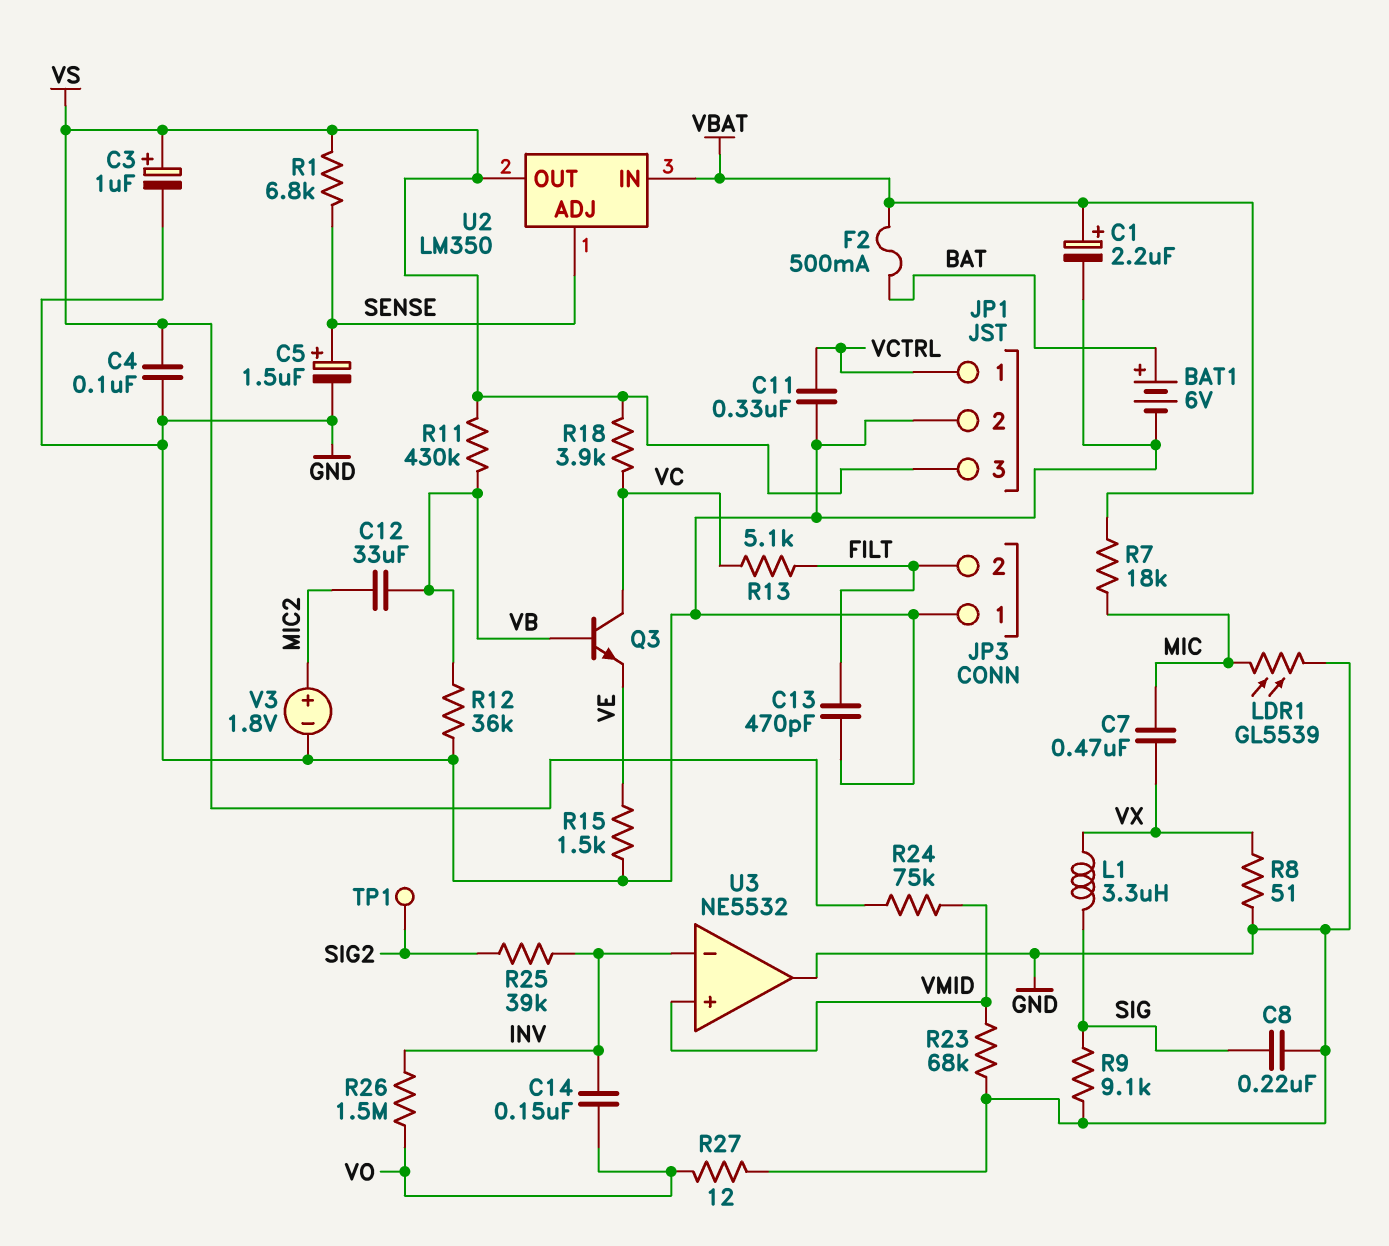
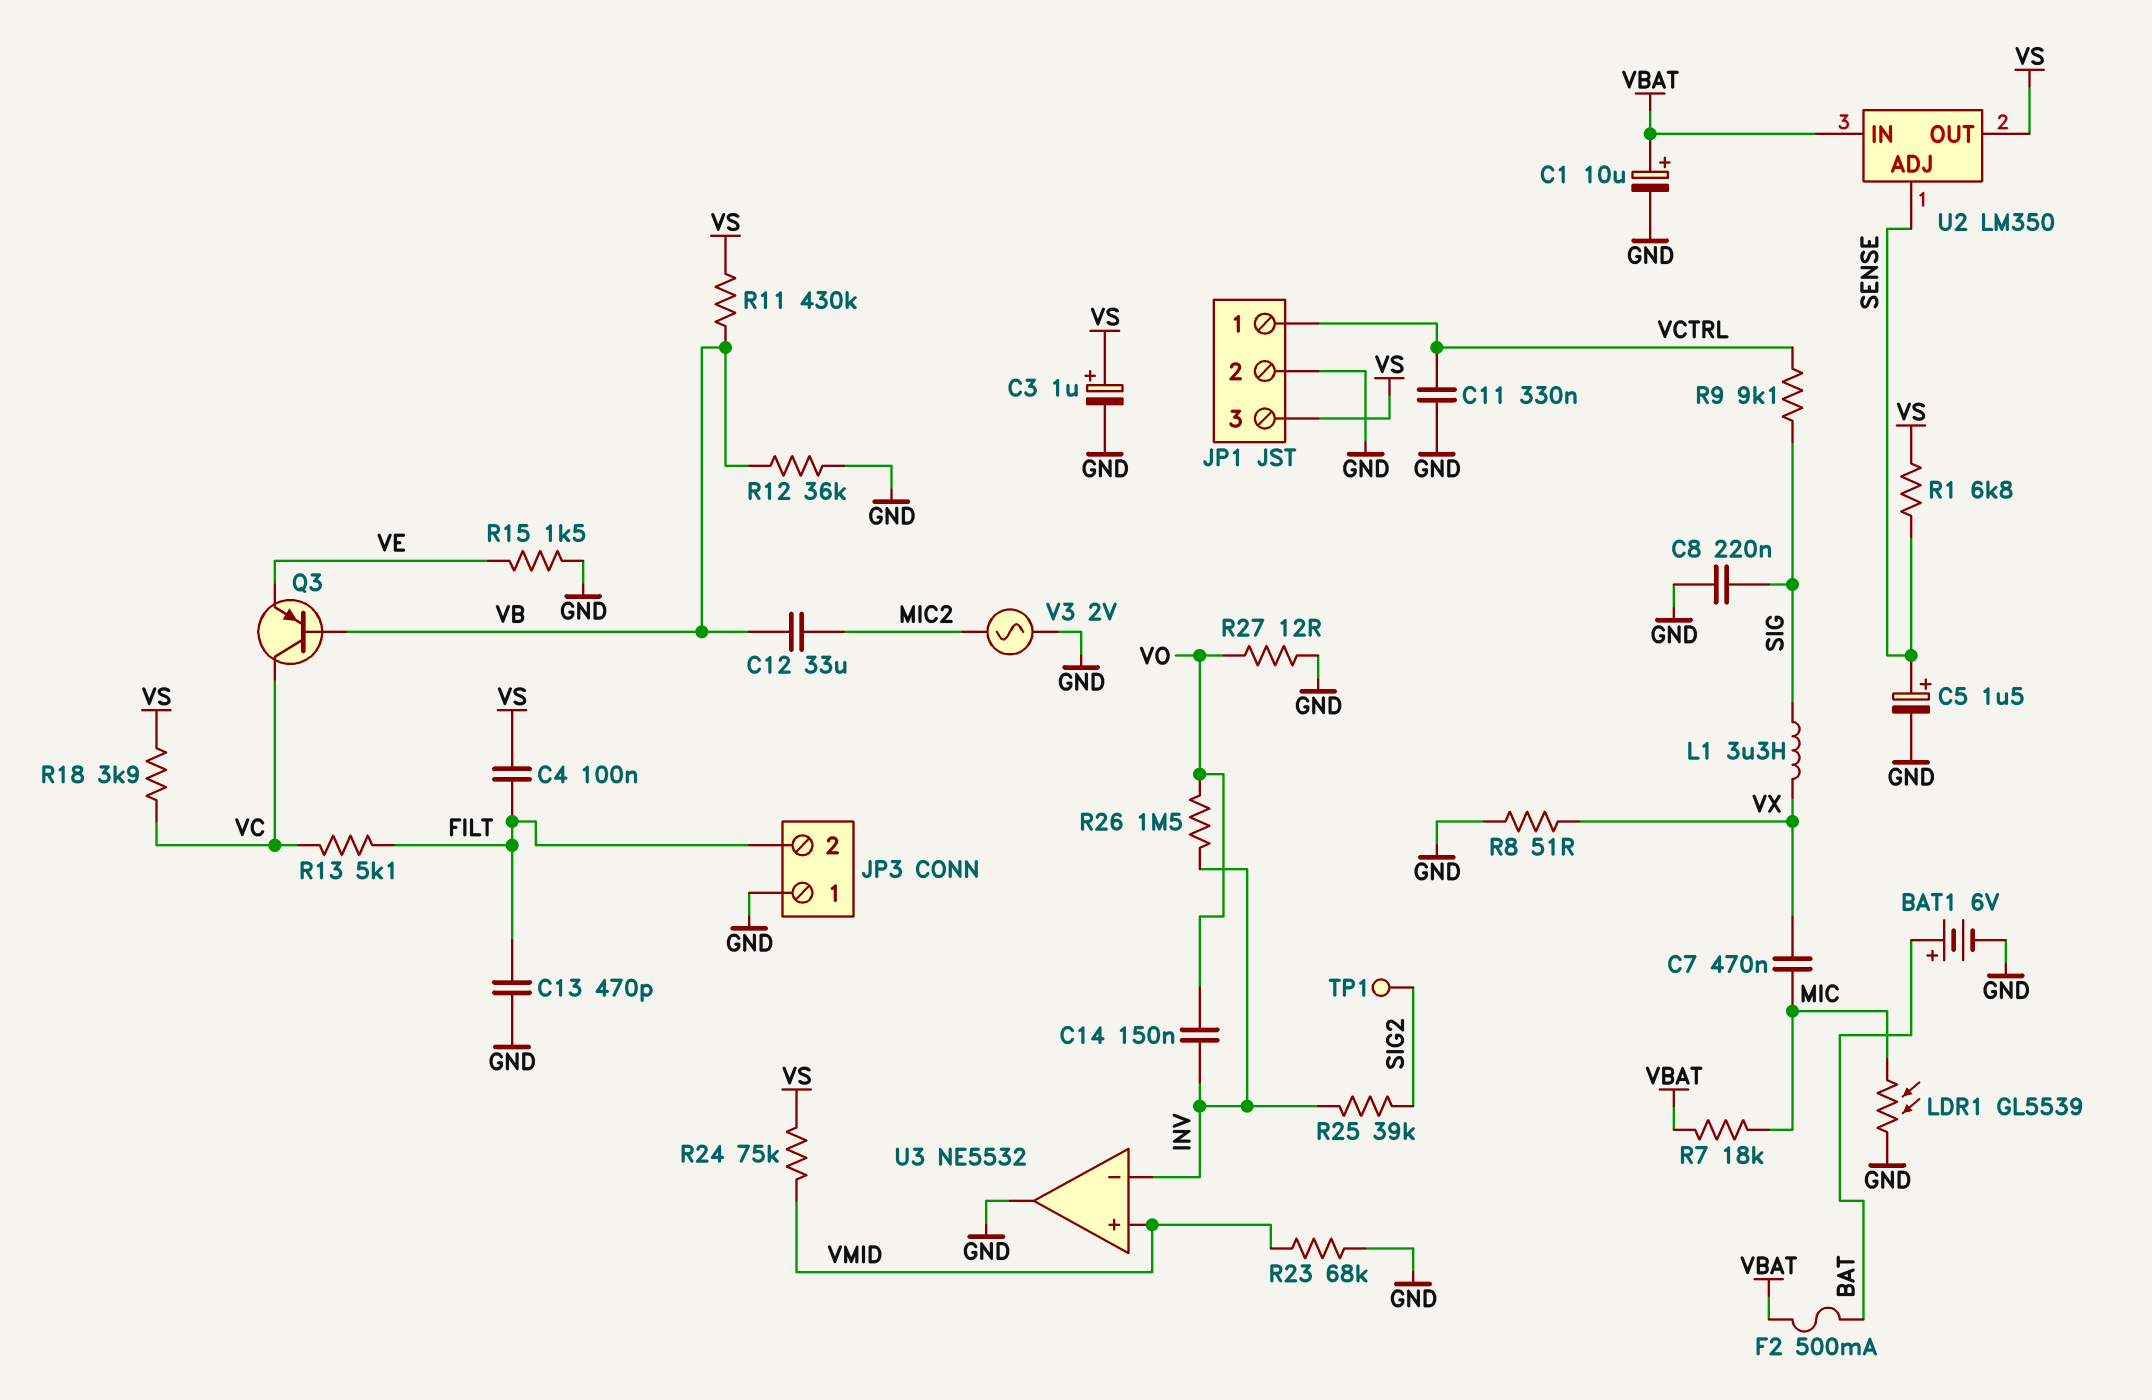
C1: 2.2uF (plus VBAT, minus GND) -> 10uF (plus VBAT, minus GND)
C4: 100nF (GND, VS) -> 100nF (FILT, VS)
Q3: NPN (B VB, C VC, E VE) -> PNP (B VB, C VC, E VE)
R9: 9.1k (GND, SIG) -> 9.1k (SIG, VCTRL)
V3: 1.8V (plus MIC2, minus GND) -> AC 2V (GND, MIC2)

